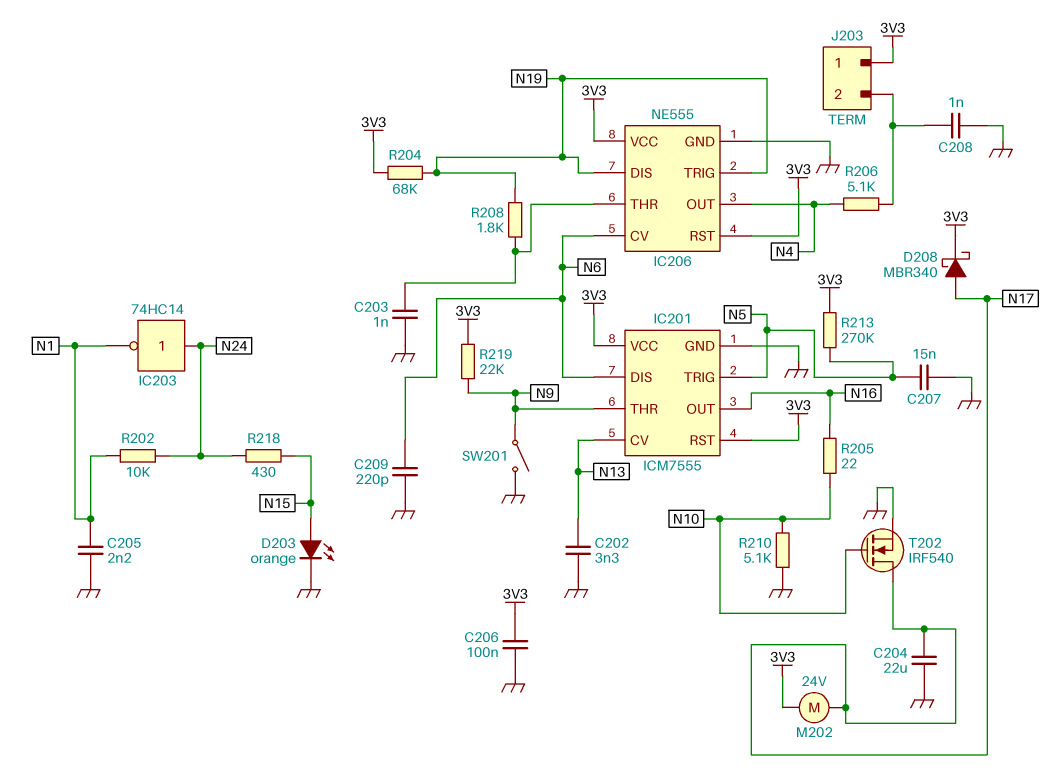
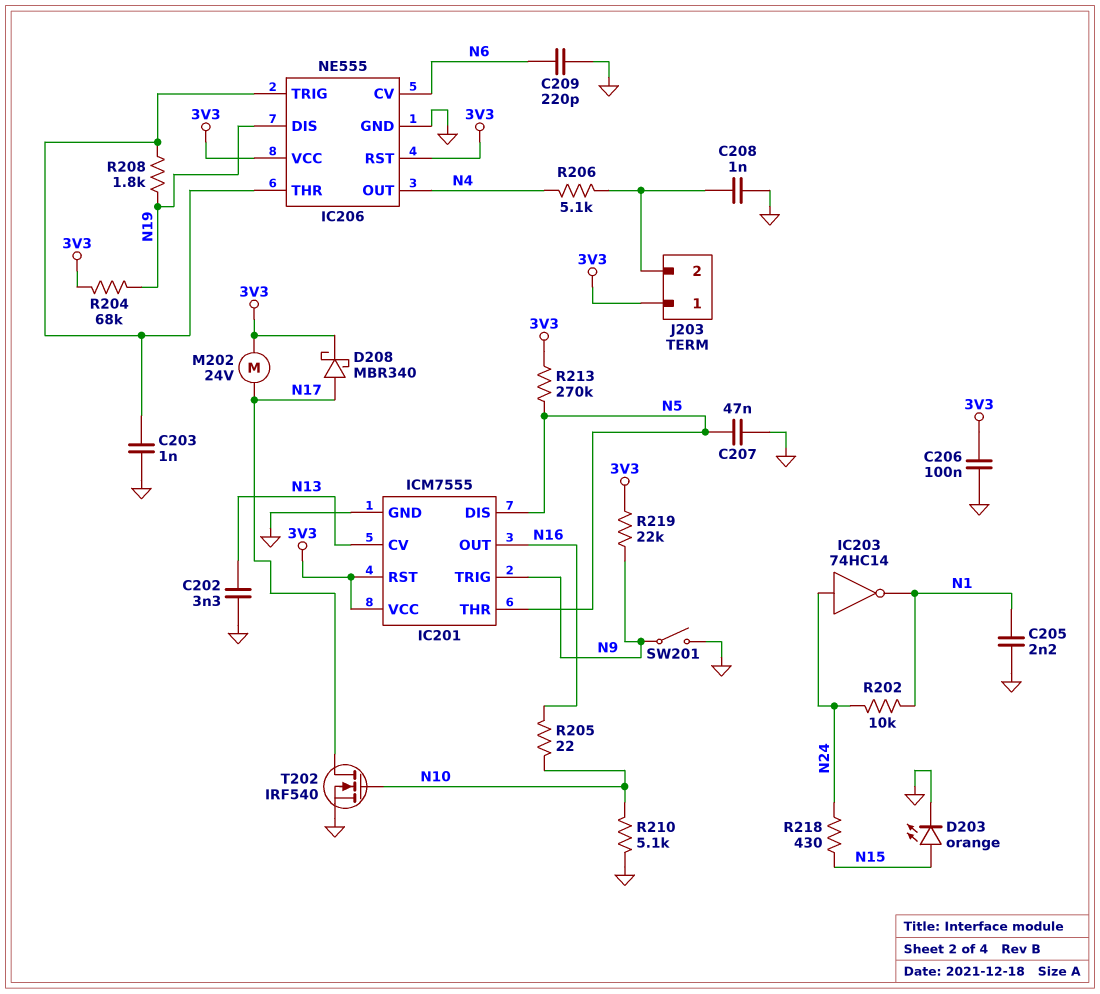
C204: 22uF (GND, N17) -> none
C207: 15nF (GND, N5) -> 47nF (GND, N5)
IC201 pin DIS: N6 -> N5
IC201 pin THR: N9 -> N5
IC201 pin TRIG: N5 -> N9
IC206 pin TRIG: N19 -> IC206/THR

